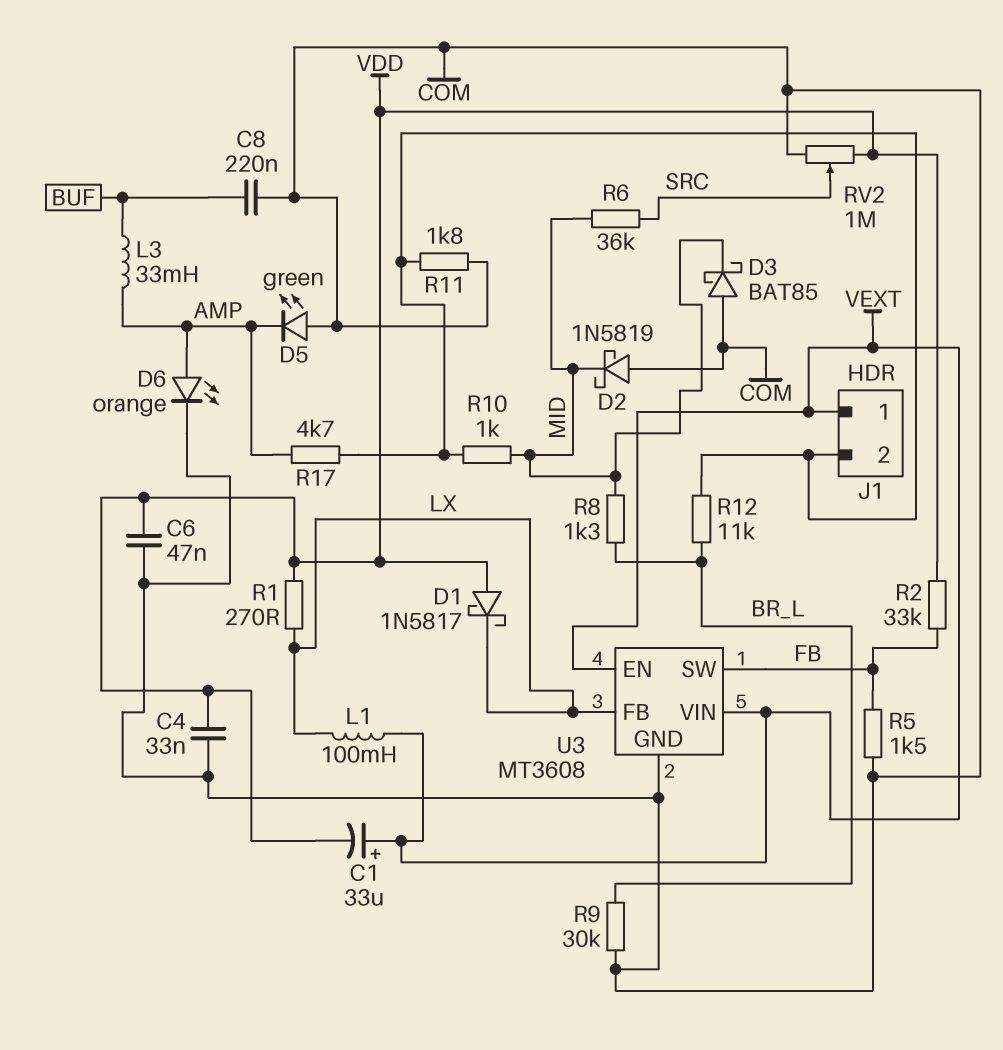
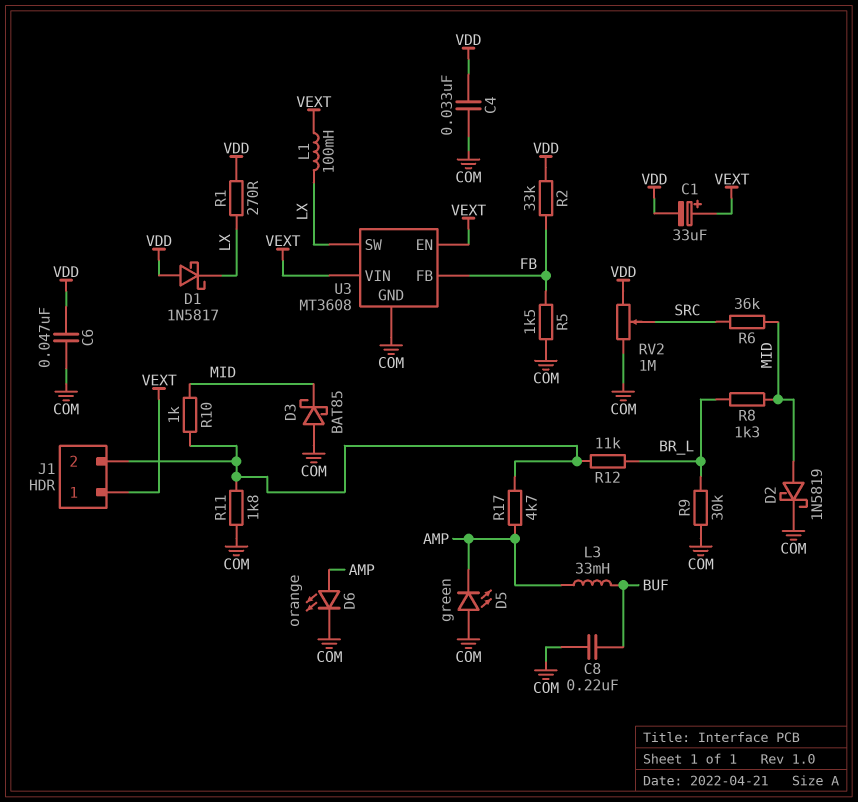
D2: schottky 1N5819 (A COM, K MID) -> schottky 1N5819 (A MID, K COM)
U3 pin FB: LX -> FB
U3 pin SW: FB -> LX

